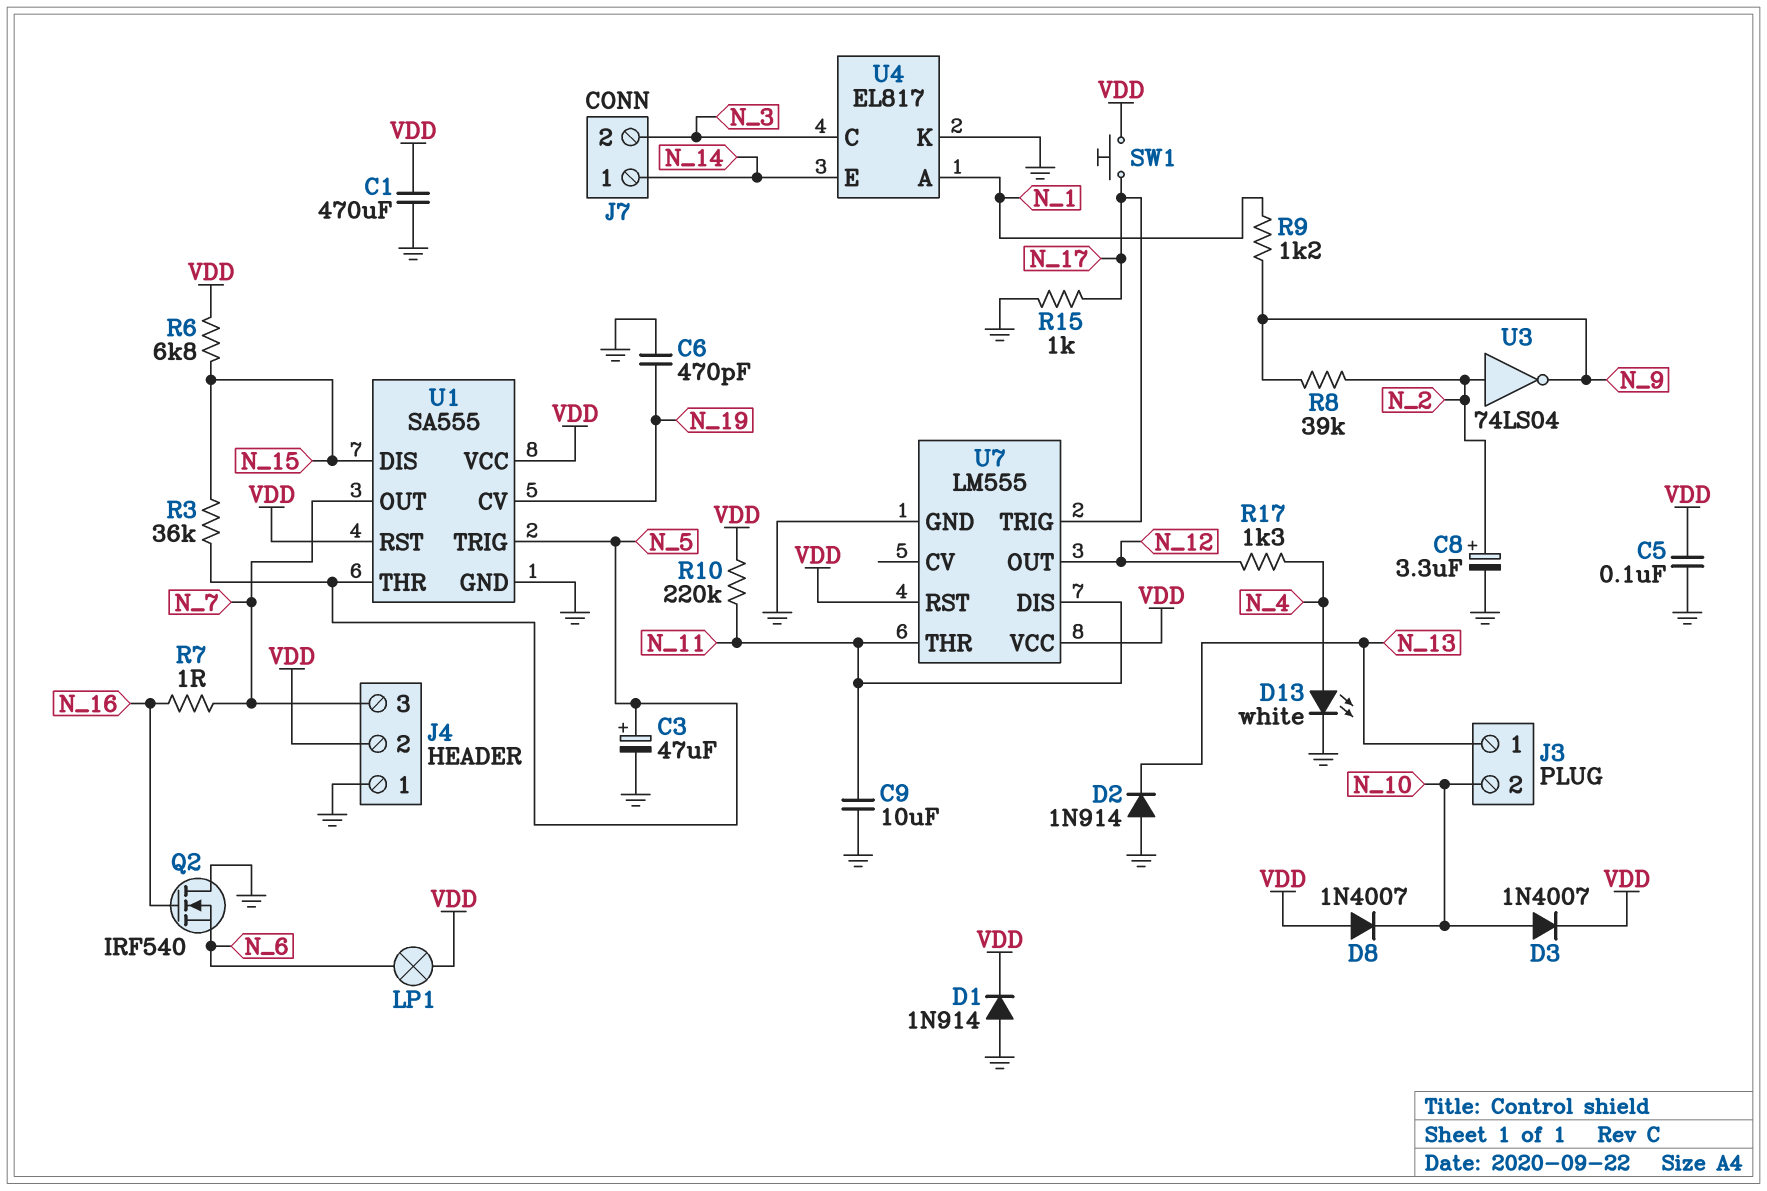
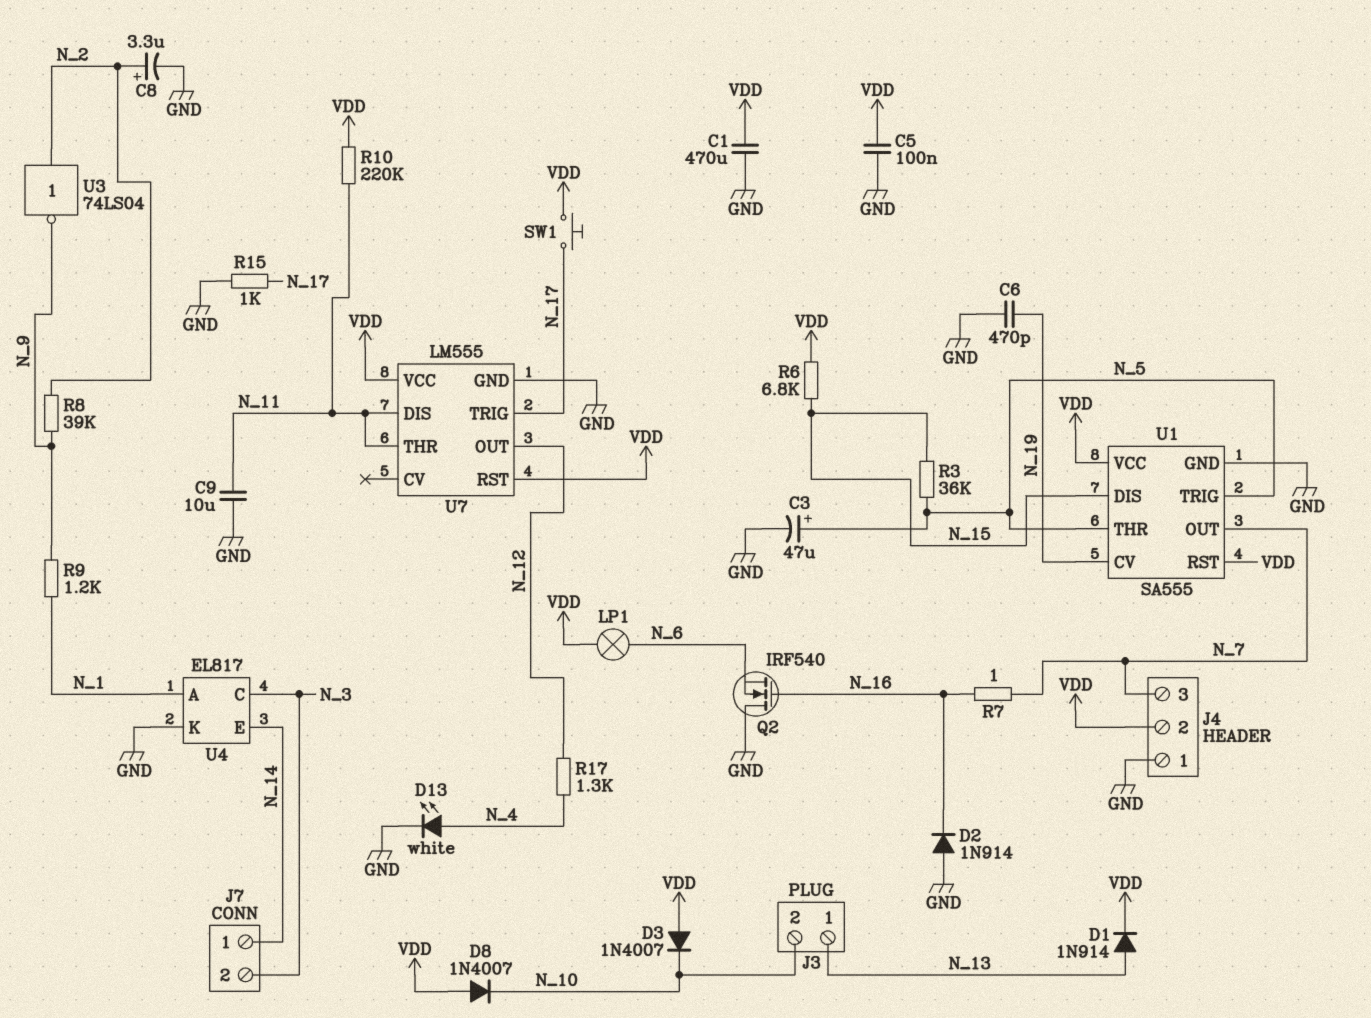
D1: diode 1N914 (A GND, K VDD) -> diode 1N914 (A N_13, K VDD)
D2: diode 1N914 (A GND, K N_13) -> diode 1N914 (A GND, K N_16)
D3: diode 1N4007 (A N_10, K VDD) -> diode 1N4007 (A VDD, K N_10)

